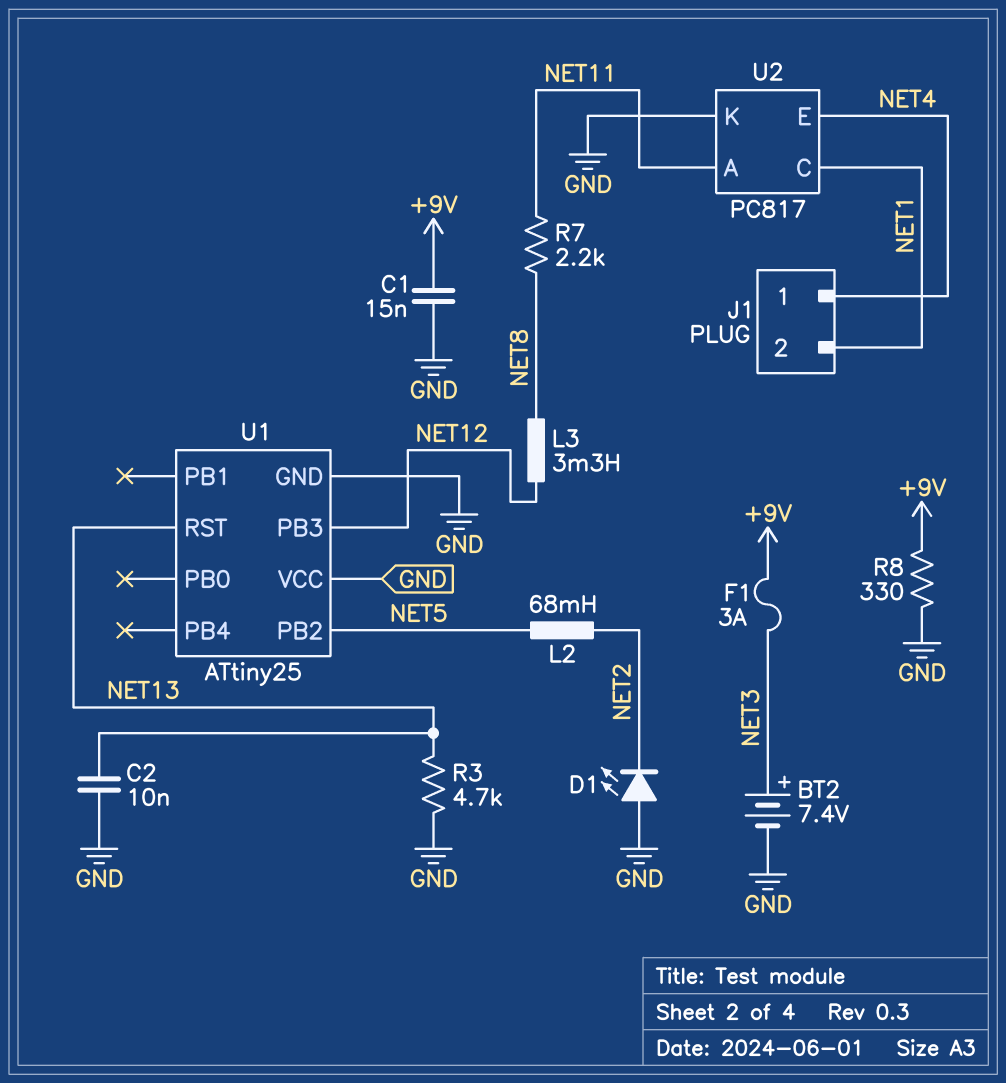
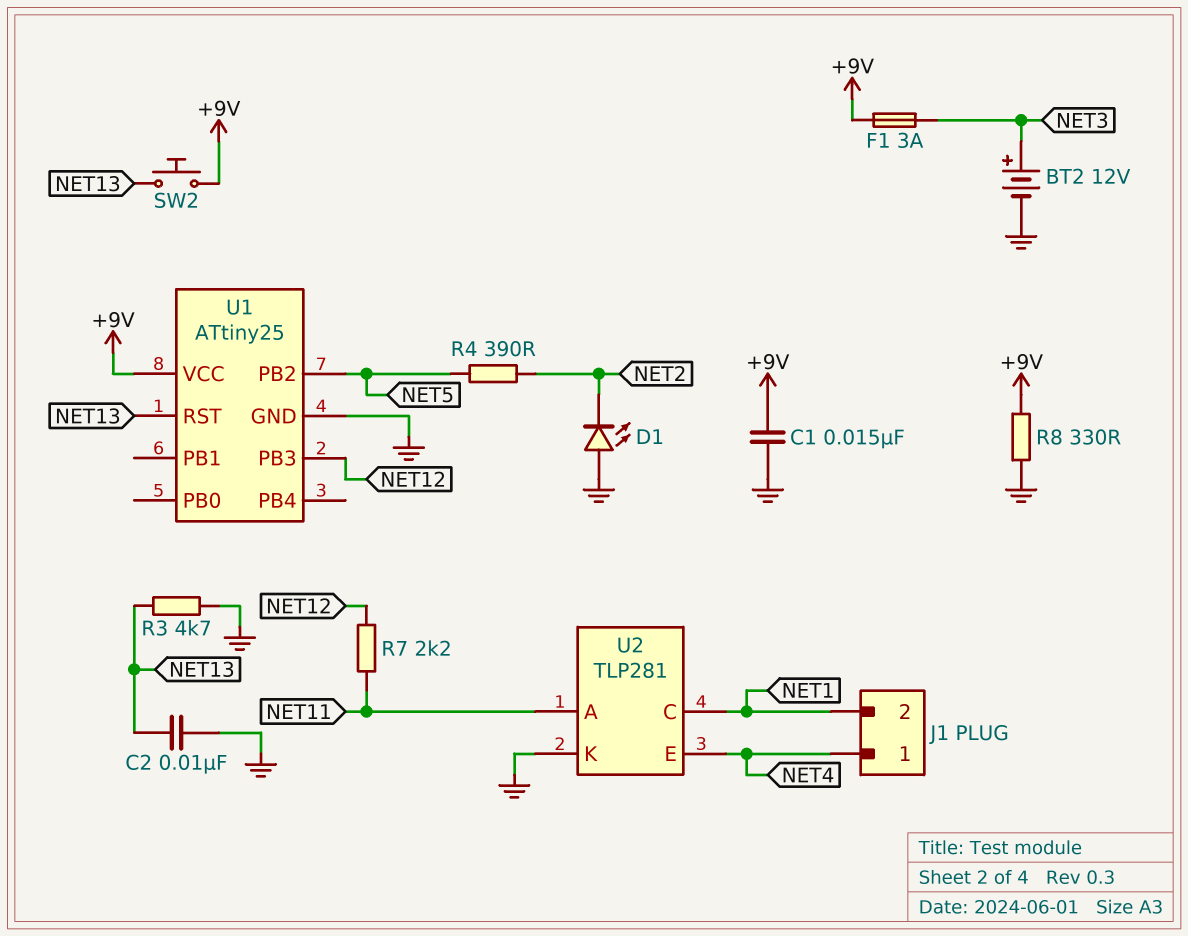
BT2: 7.4V (plus NET3, minus GND) -> 12V (plus NET3, minus GND)
L2: 68mH (NET2, NET5) -> none
L3: 3.3mH (NET8, NET12) -> none
R4: none -> 390 (NET2, NET5)
R7: 2.2k (NET8, NET11) -> 2.2k (NET11, NET12)
SW2: none -> button (+9V, NET13)
U1 pin VCC: GND -> +9V
U2: PC817 -> TLP281

